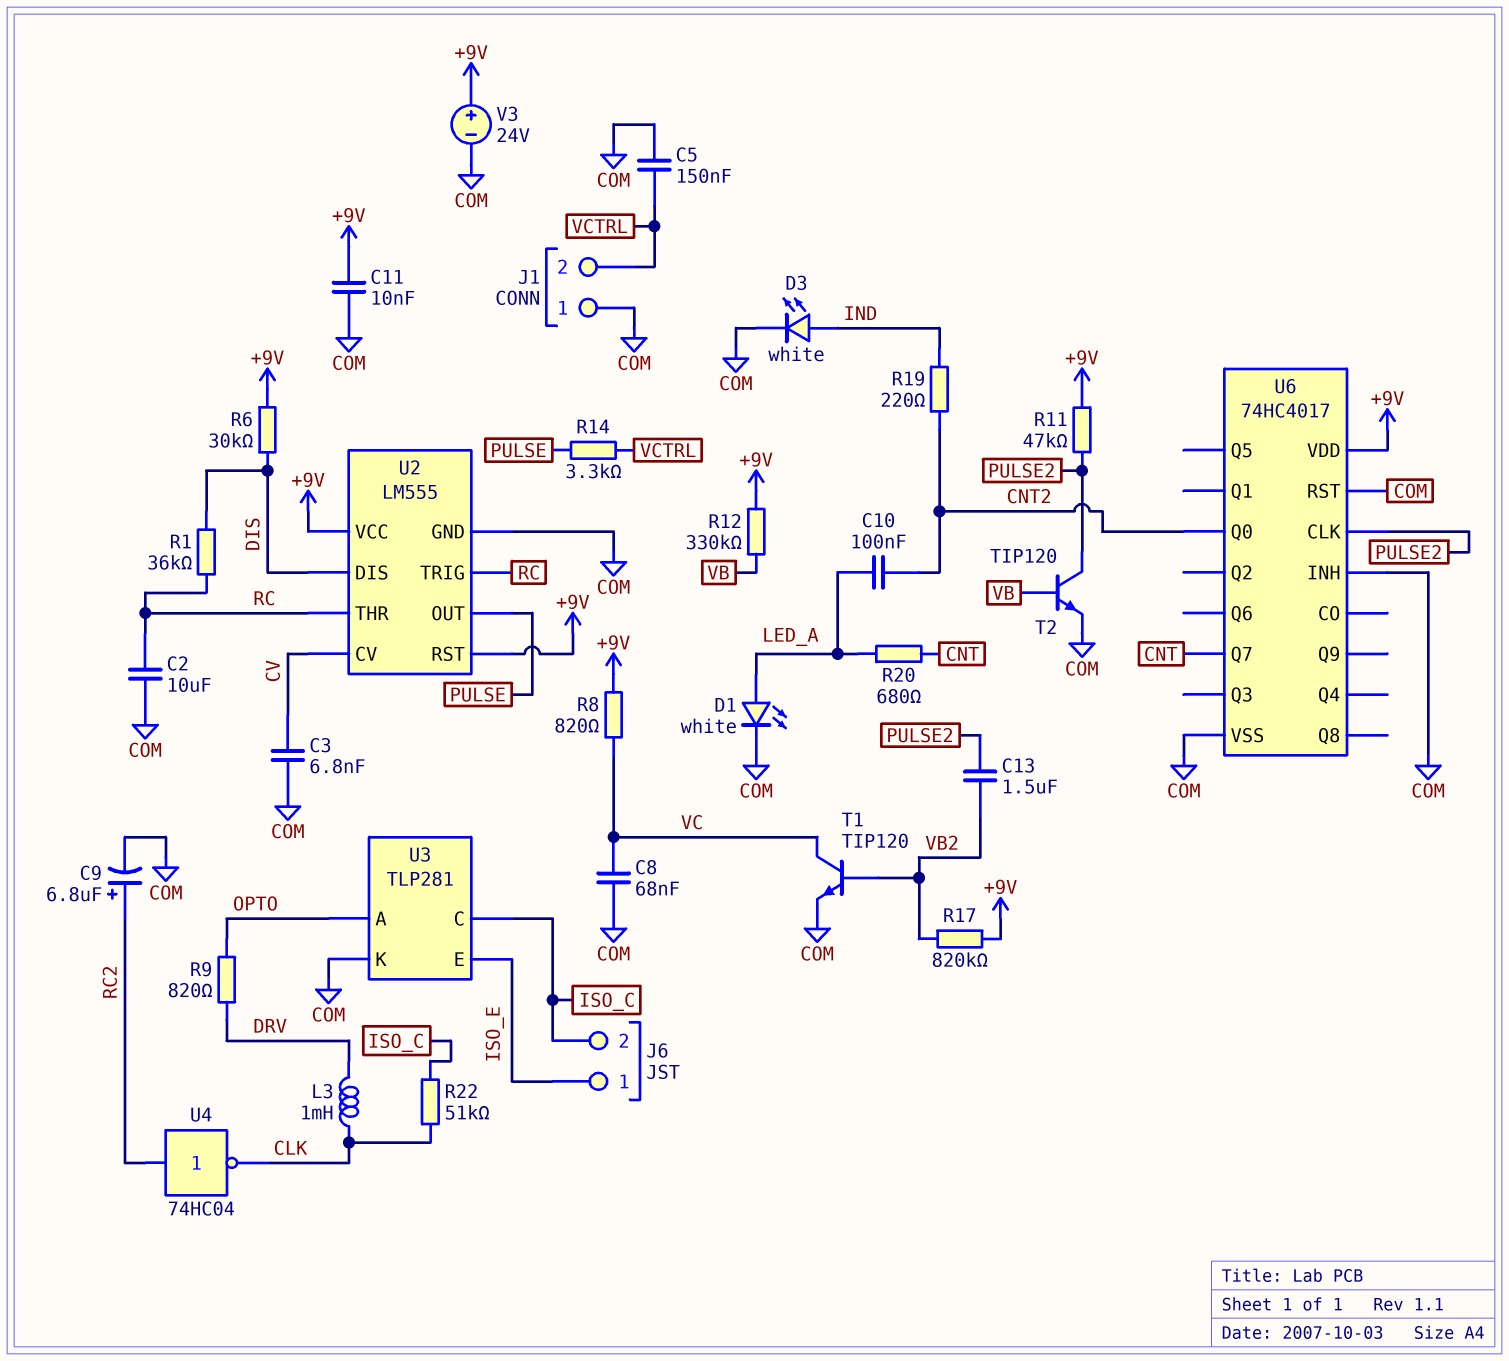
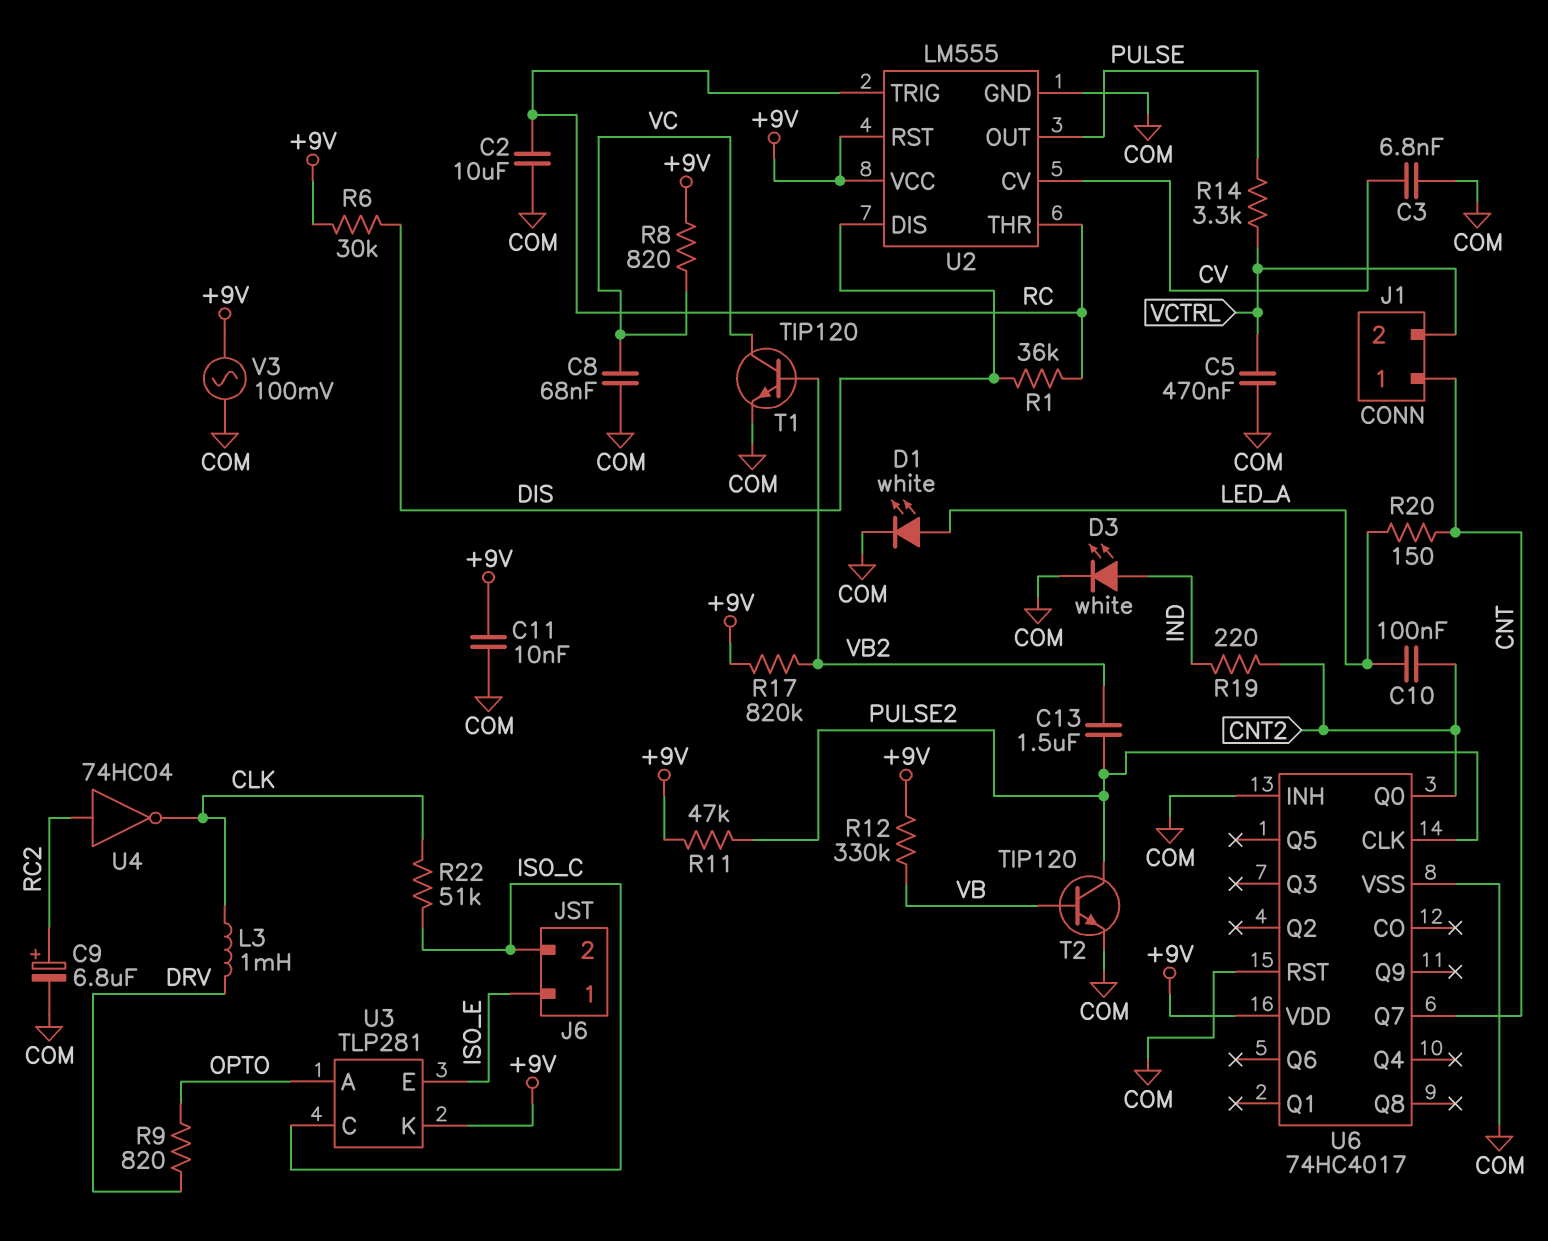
C5: 150nF (COM, VCTRL) -> 470nF (COM, VCTRL)
J1 pin 1: COM -> CNT
R20: 680 (CNT, LED_A) -> 150 (CNT, LED_A)
U3 pin K: COM -> +9V
V3: 24V (plus +9V, minus COM) -> AC 100mV (+9V, COM)

